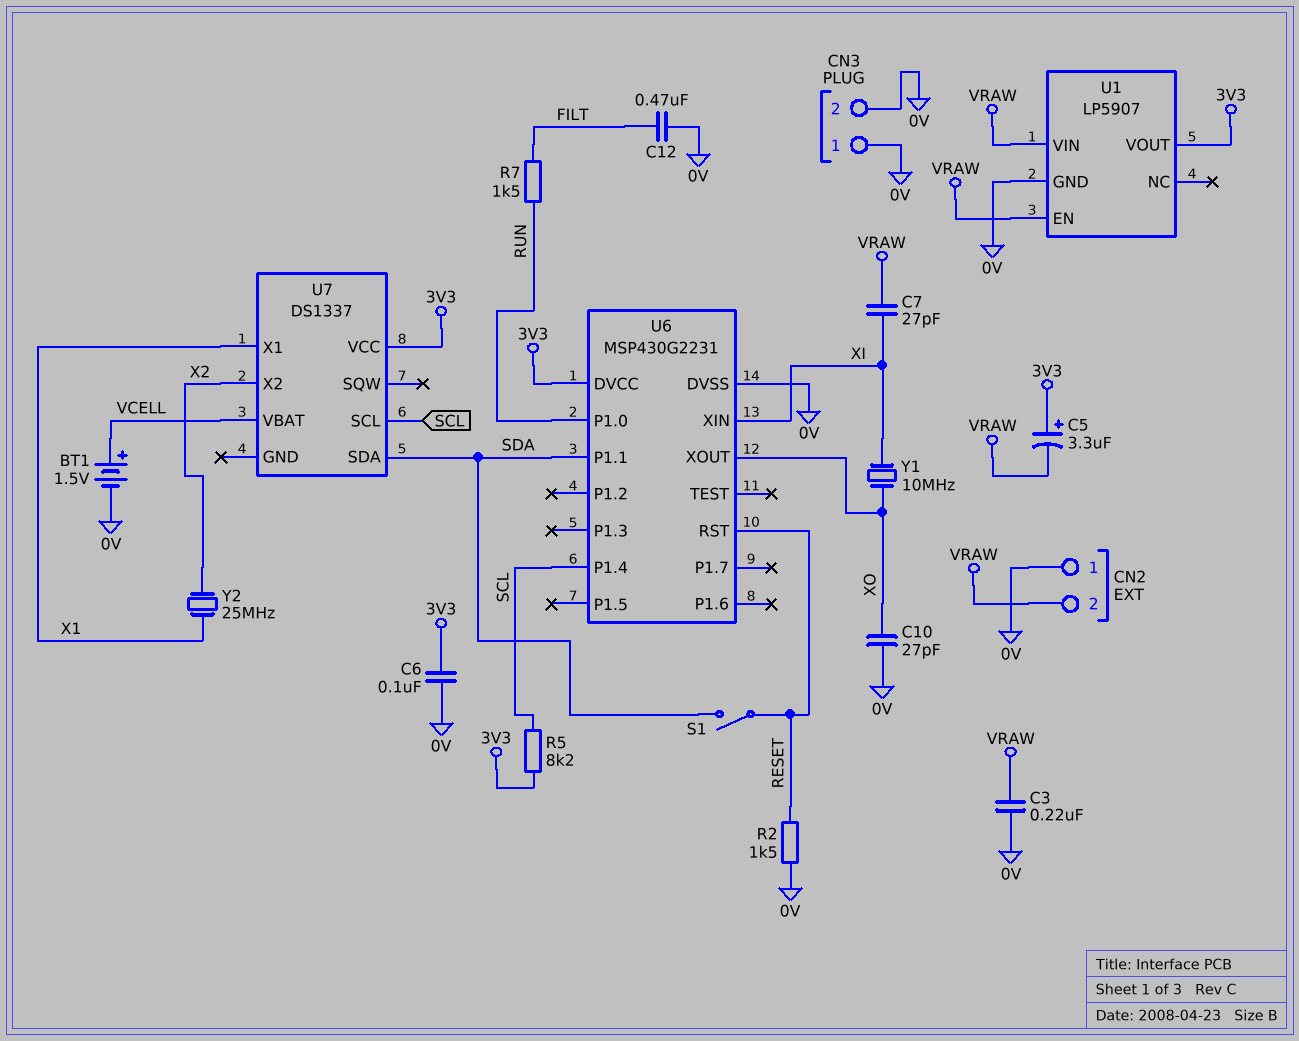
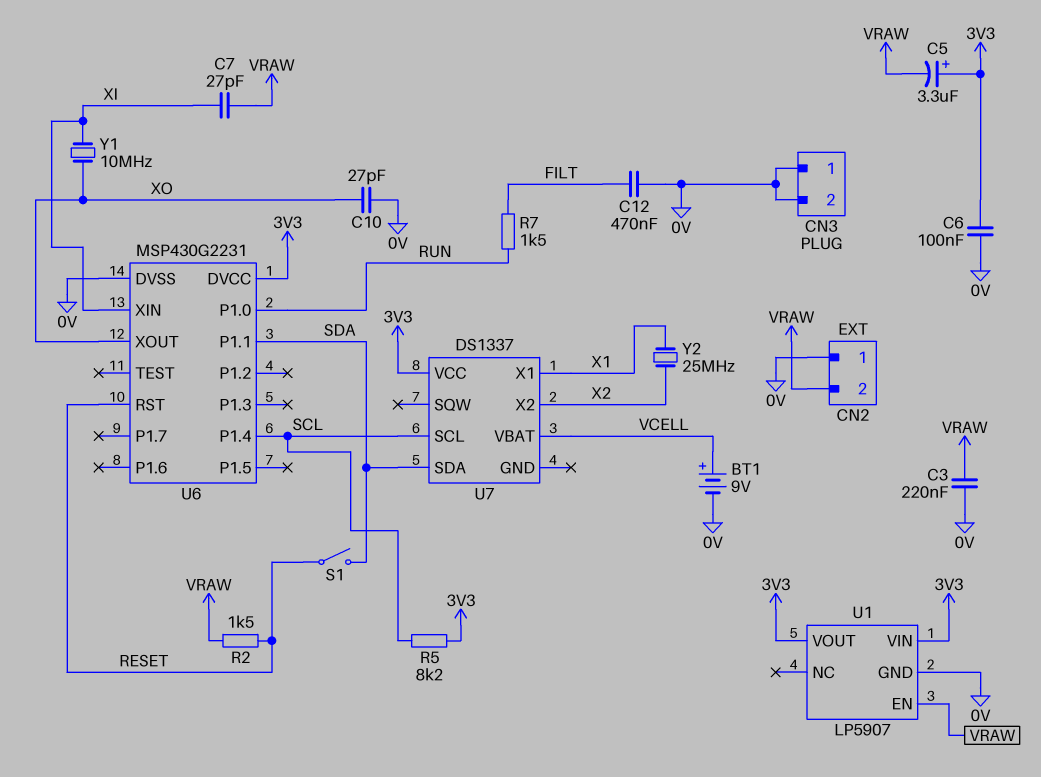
BT1: 1.5V (plus VCELL, minus 0V) -> 9V (plus VCELL, minus 0V)
R2: 1.5k (0V, RESET) -> 1.5k (RESET, VRAW)
U1 pin VIN: VRAW -> 3V3

